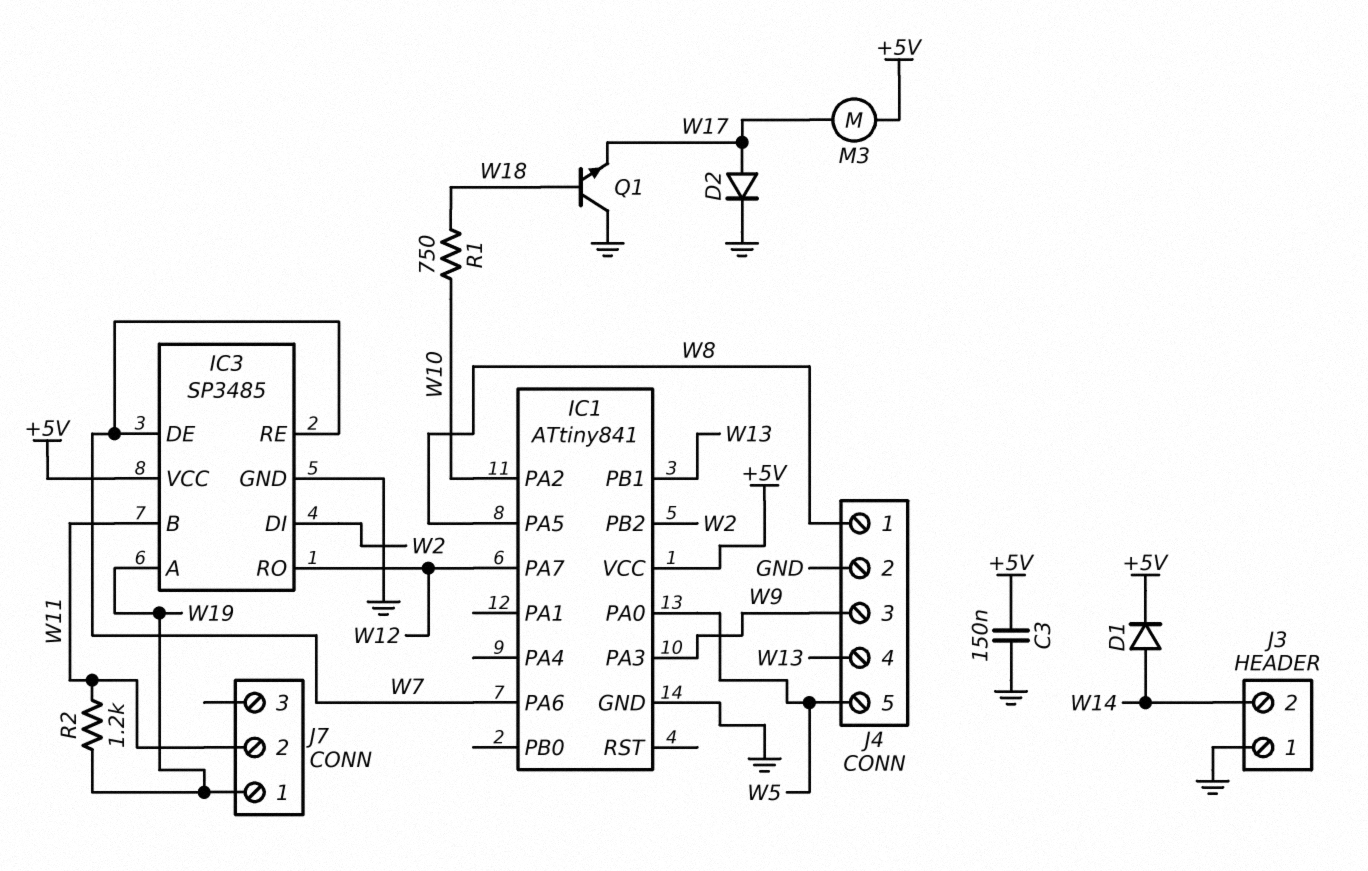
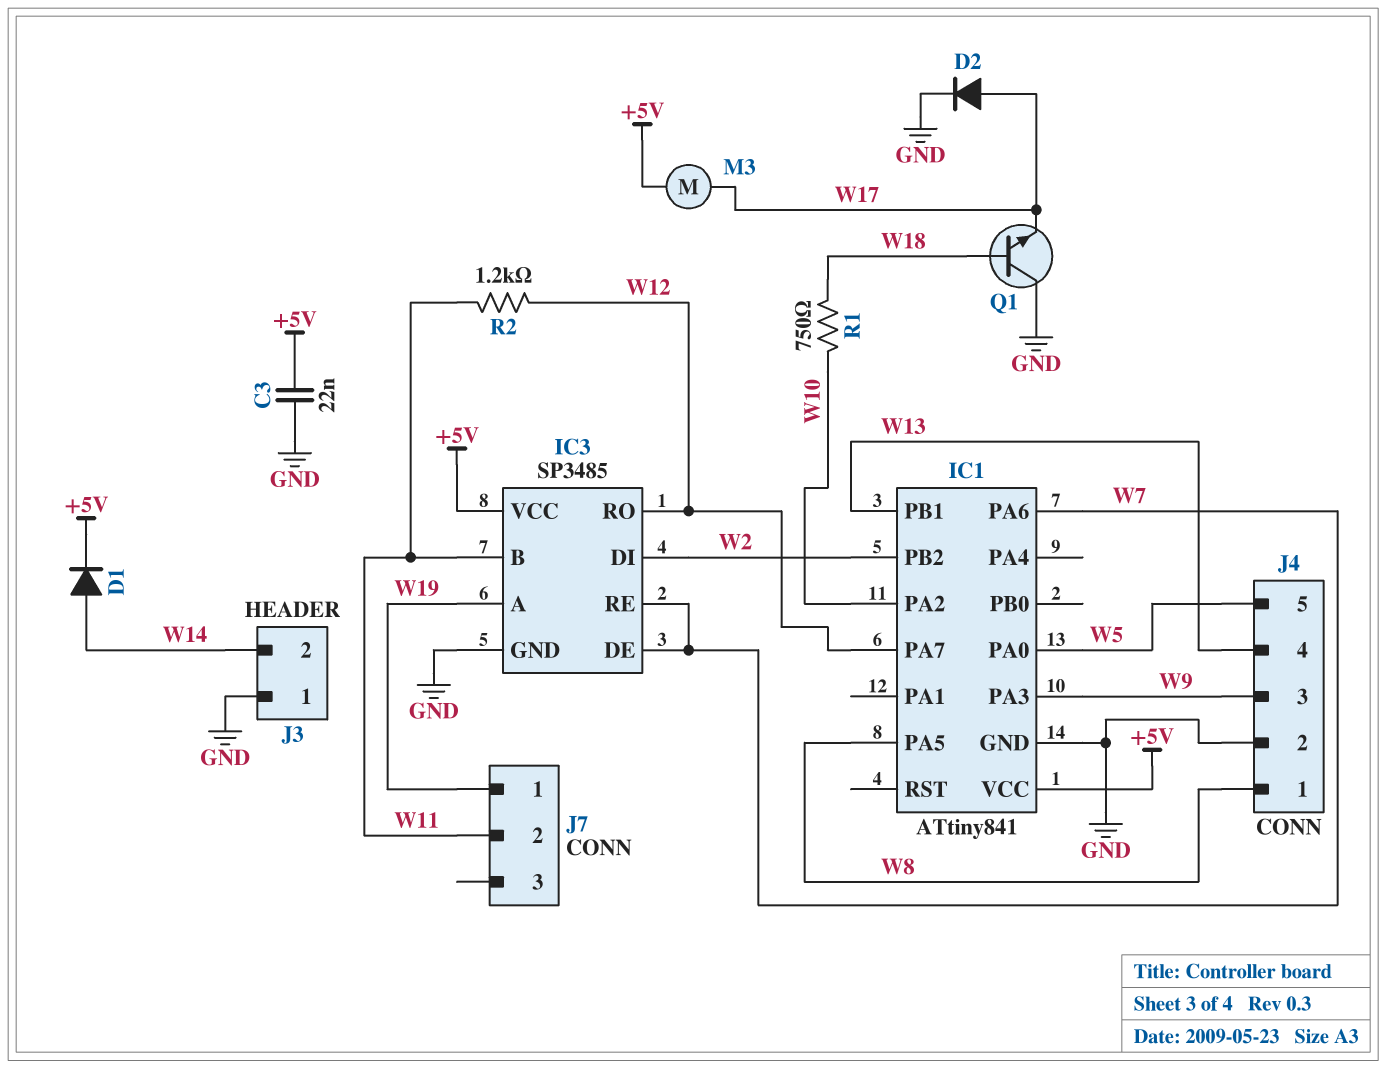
C3: 150nF (+5V, GND) -> 22nF (+5V, GND)
R2: 1.2k (W11, W19) -> 1.2k (W11, W12)

